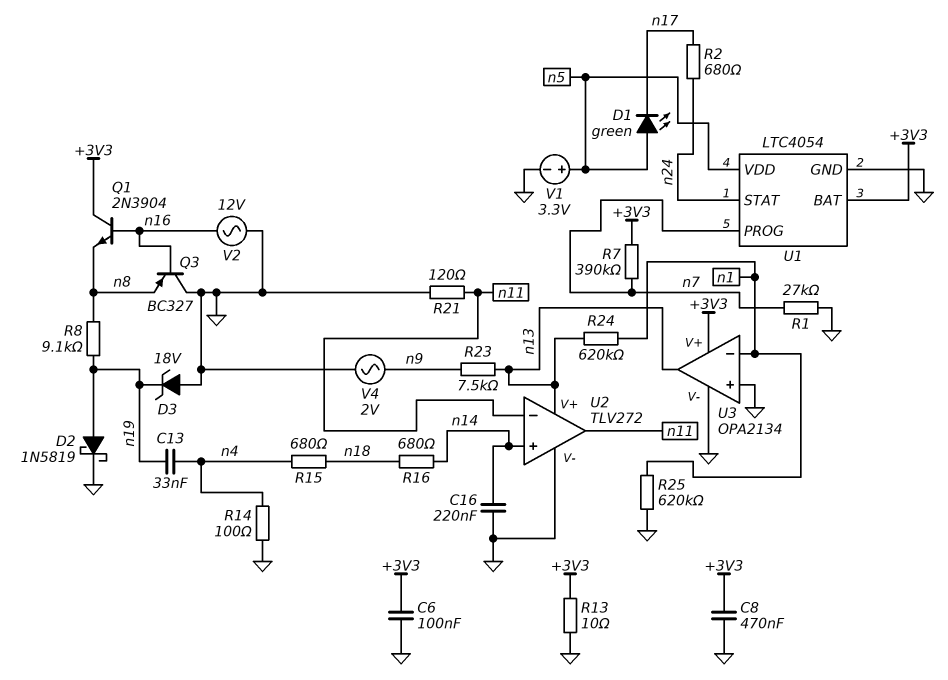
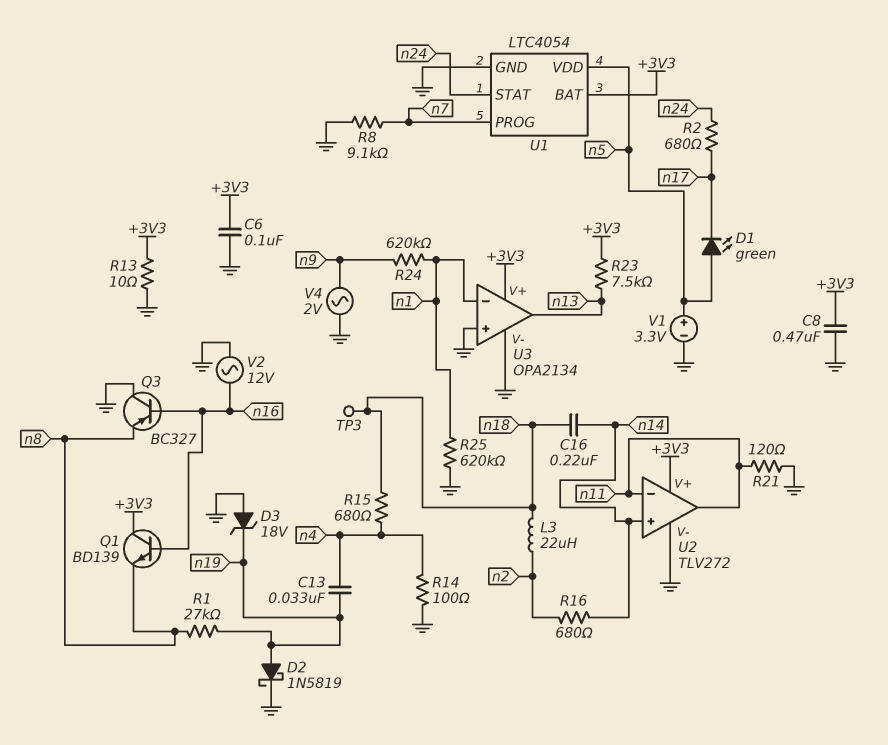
C16: 220nF (GND, n14) -> 220nF (n14, n18)
L3: none -> 22uH (n2, n18)
Q1: NPN 2N3904 (B n16, C +3V3, E n8) -> NPN BD139 (B n16, C +3V3, E n8)
R1: 27k (GND, n7) -> 27k (n8, n19)
R7: 390k (+3V3, n7) -> none
R8: 9.1k (n8, n19) -> 9.1k (GND, n7)
R16: 680 (n14, n18) -> 680 (n2, n14)
R23: 7.5k (n9, n13) -> 7.5k (+3V3, n13)
R24: 620k (n1, n13) -> 620k (n1, n9)
TP3: none -> test point (n18)
U2 pin V+: n13 -> +3V3

